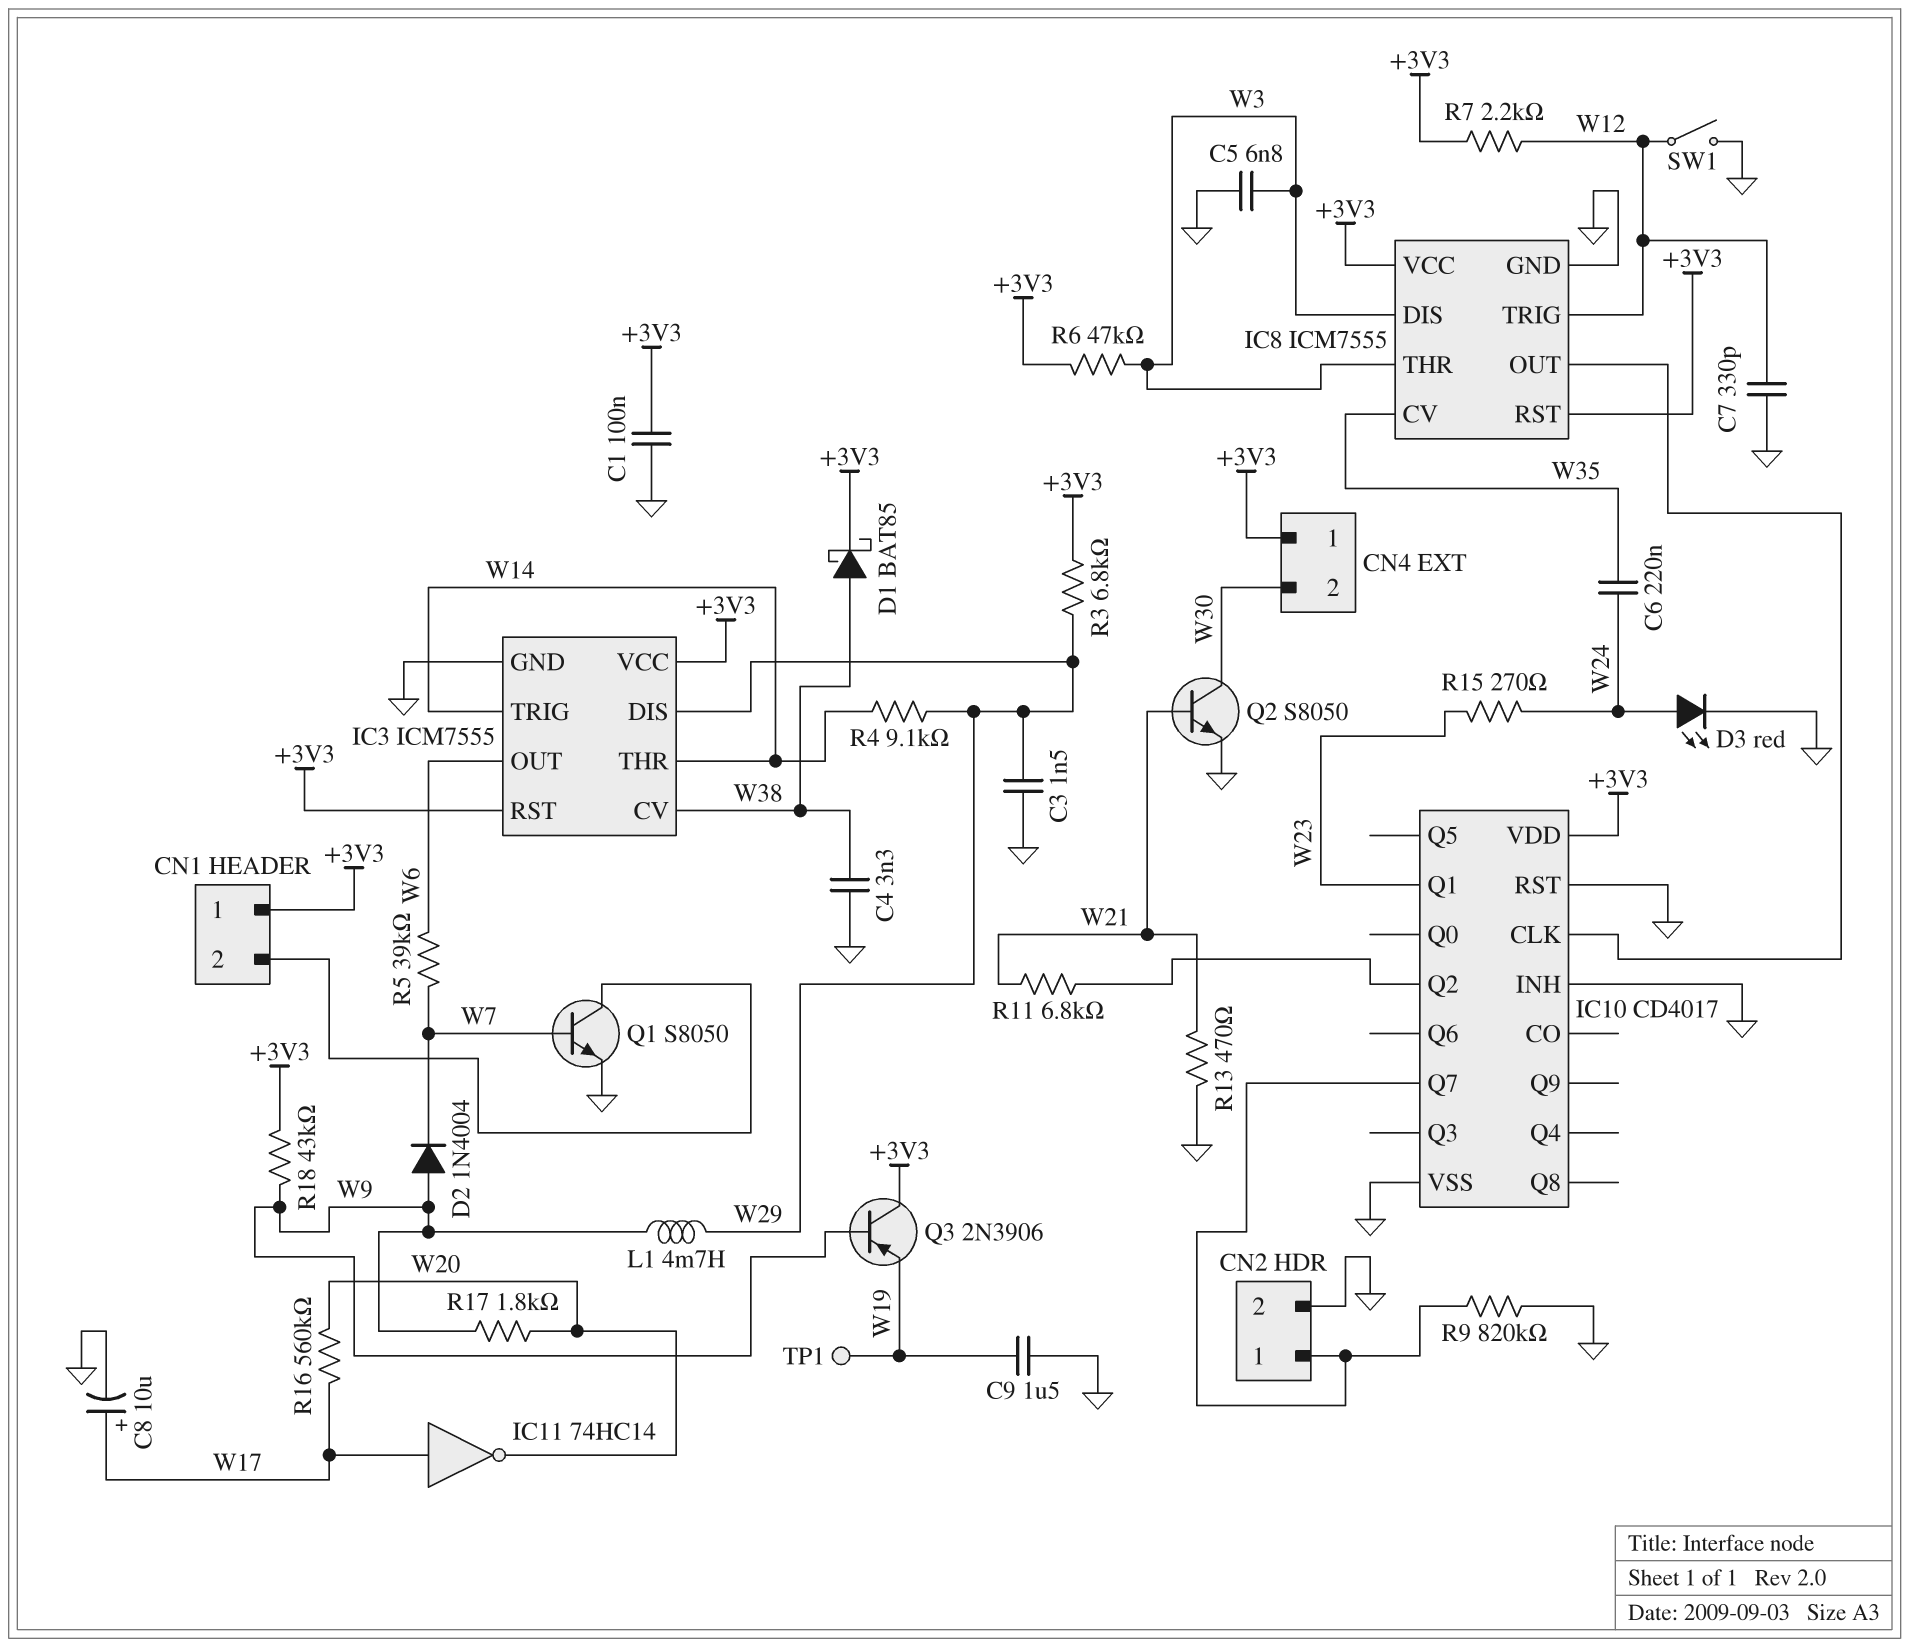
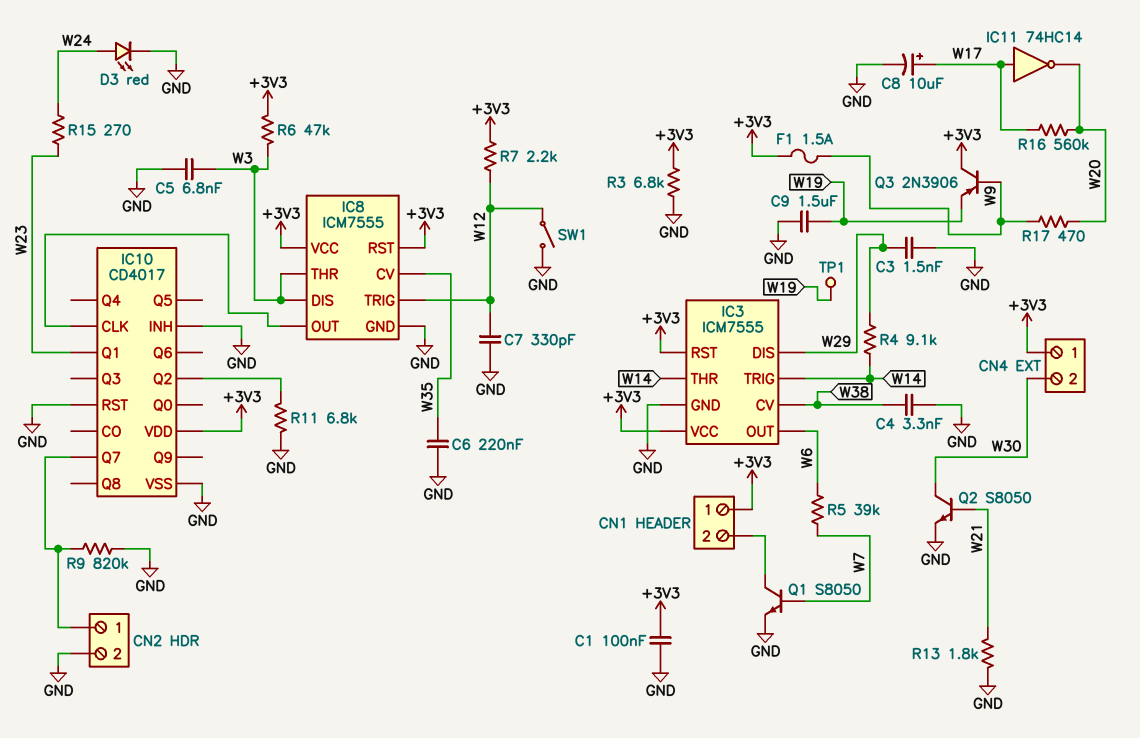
C6: 220nF (W24, W35) -> 220nF (GND, W35)
D1: schottky BAT85 (A W38, K +3V3) -> none
D2: diode 1N4004 (A W9, K W7) -> none
F1: none -> 1.5A (+3V3, W9)
L1: 4.7mH (W9, W29) -> none
R3: 6.8k (+3V3, W29) -> 6.8k (+3V3, GND)
R11: 6.8k (IC10/Q2, W21) -> 6.8k (GND, IC10/Q2)
R13: 470 (GND, W21) -> 1.8k (GND, W21)
R17: 1.8k (W9, W20) -> 470 (W9, W20)
R18: 43k (+3V3, W9) -> none

